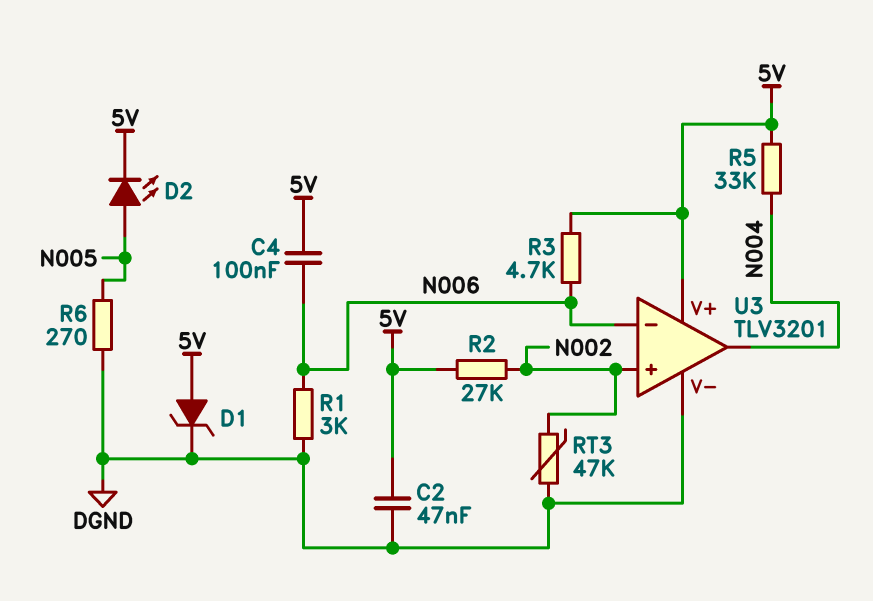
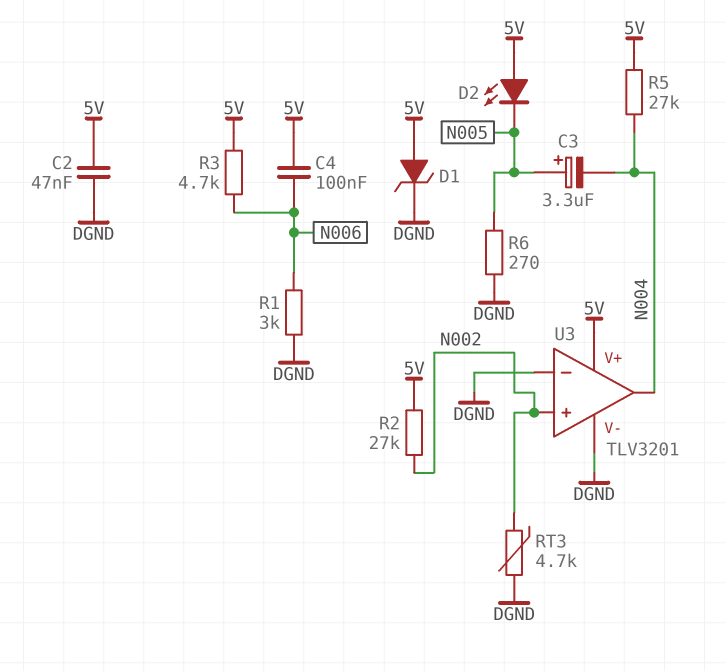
C3: none -> 3.3uF (plus N005, minus N004)
D2: LED (A N005, K 5V) -> LED (A 5V, K N005)
R5: 33k (5V, N004) -> 27k (5V, N004)
RT3: 47k (DGND, N002) -> 4.7k (DGND, N002)
U3 pin in-: N006 -> DGND

